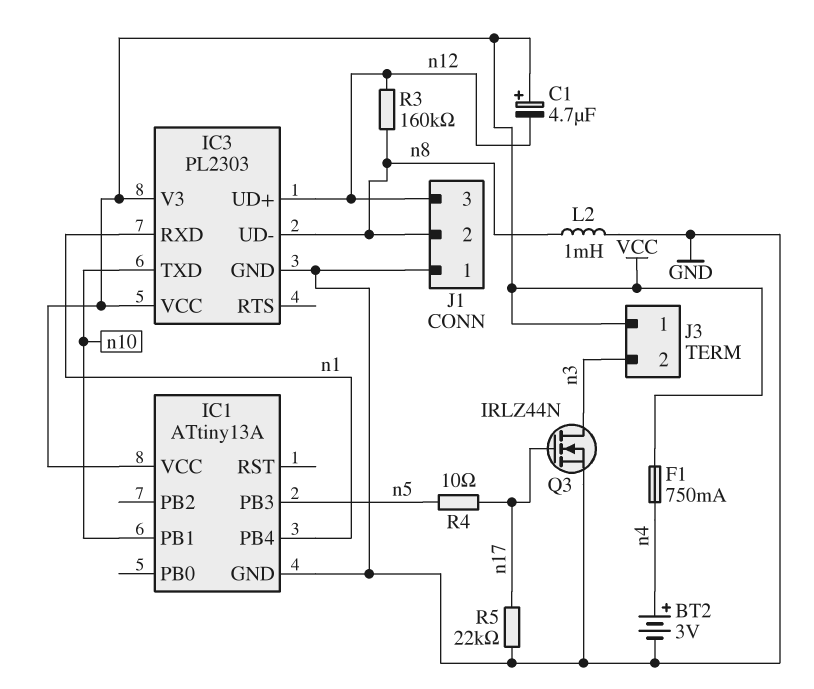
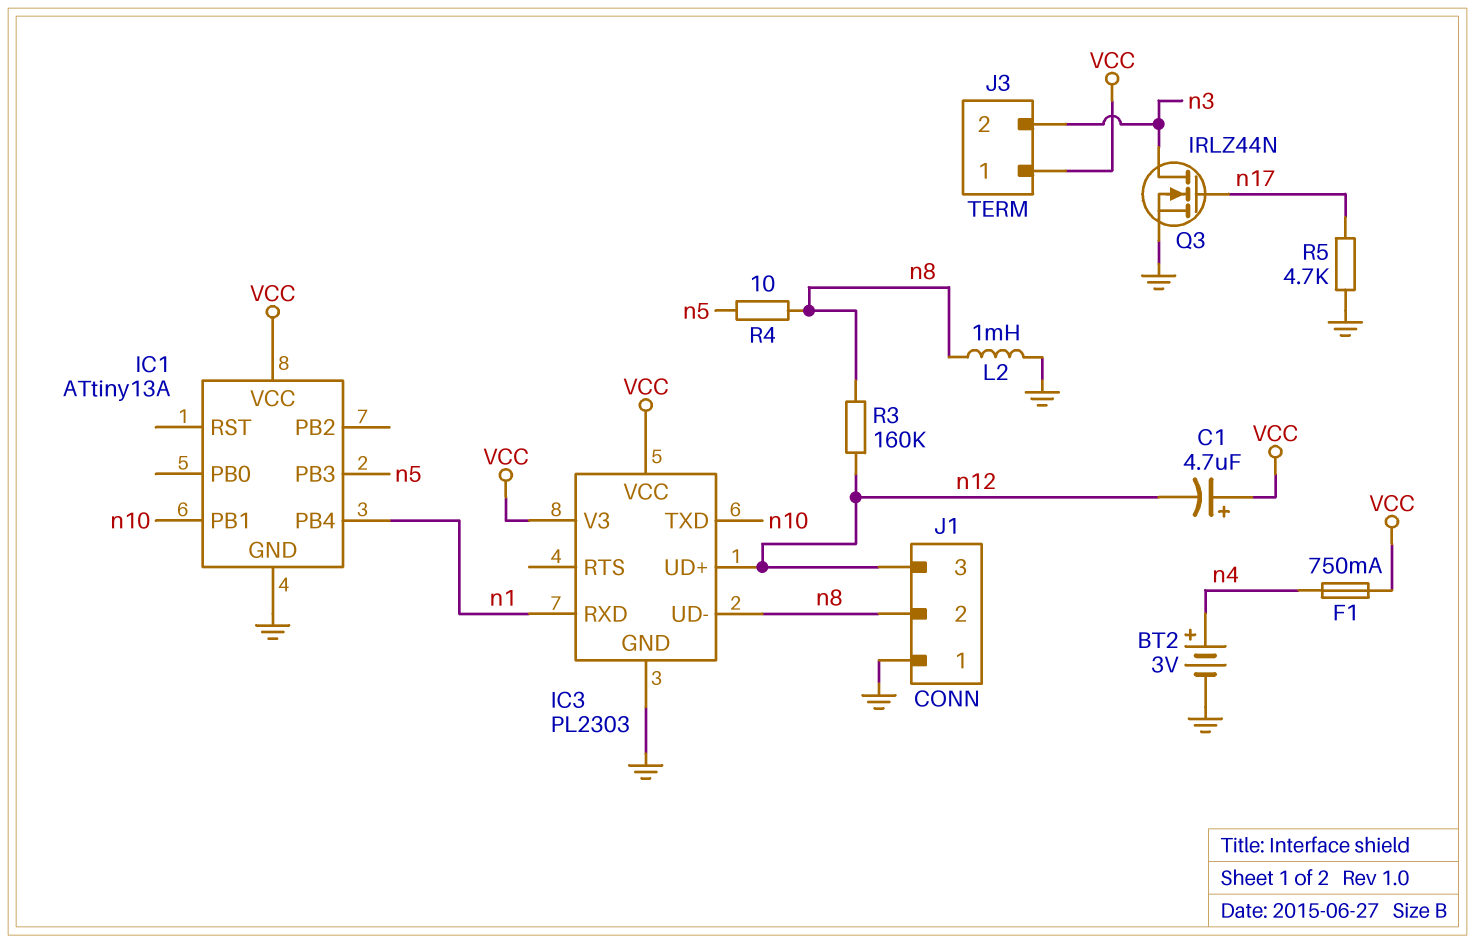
R4: 10 (n5, n17) -> 10 (n5, n8)
R5: 22k (GND, n17) -> 4.7k (GND, n17)

